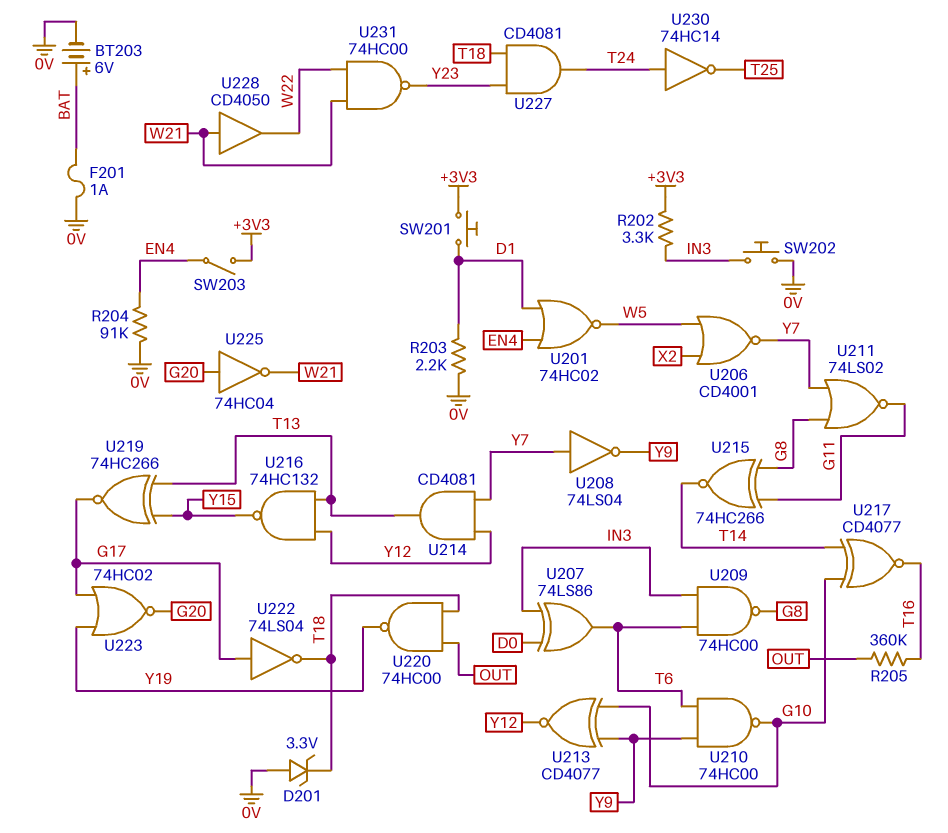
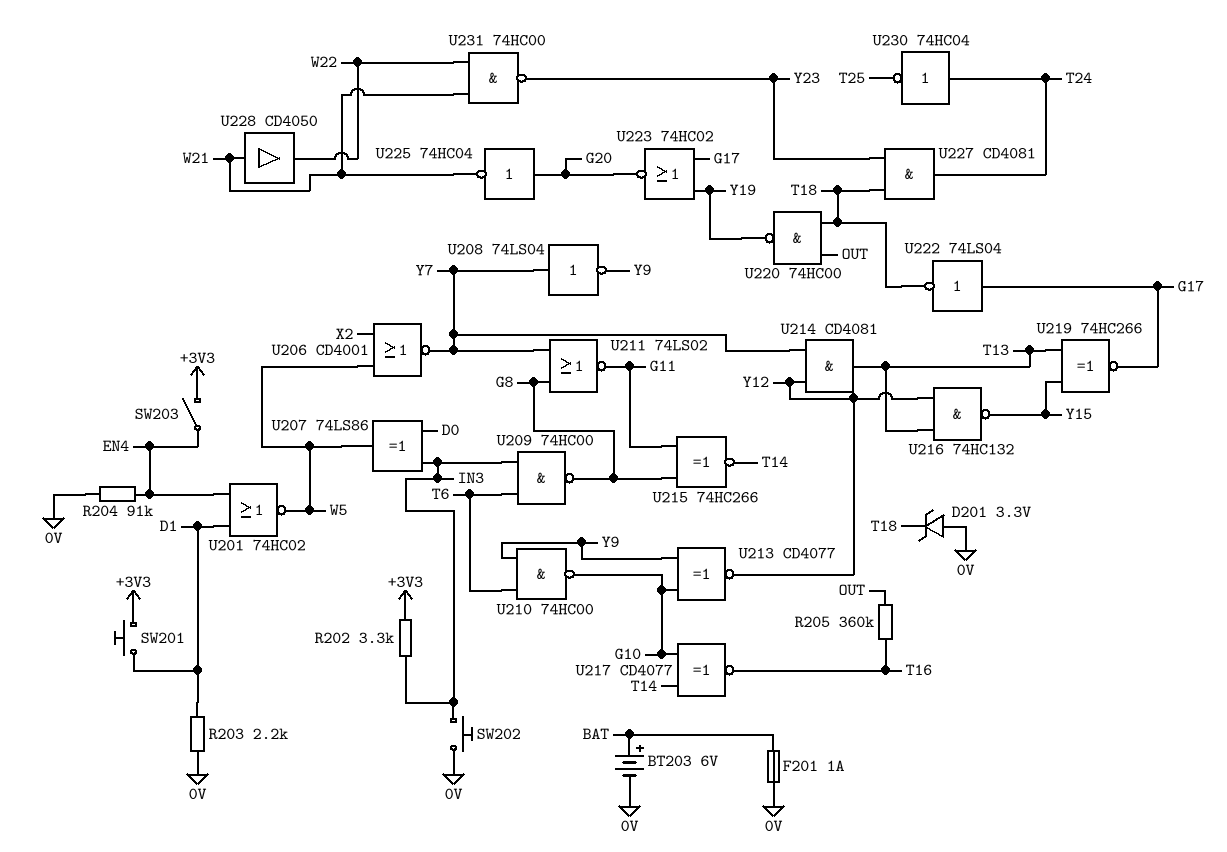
U207: XOR 74LS86 (in D0, in IN3, out T6) -> XOR 74LS86 (in D0, in IN3, out W5)
U230: NOT 74HC14 (in T24, out T25) -> NOT 74HC04 (in T24, out T25)

